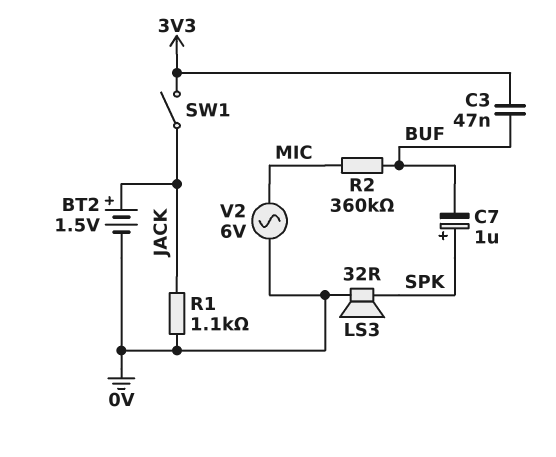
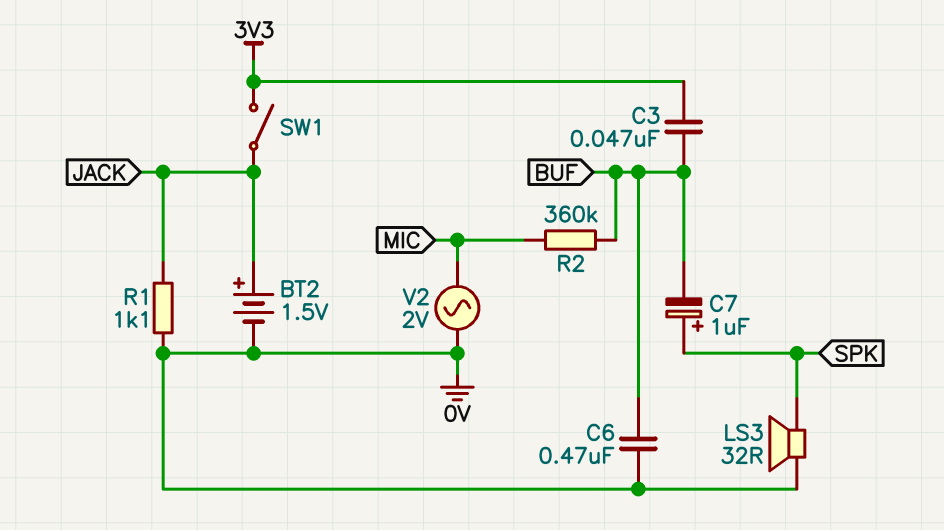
C6: none -> 470nF (0V, BUF)
V2: AC 6V (0V, MIC) -> AC 2V (0V, MIC)

